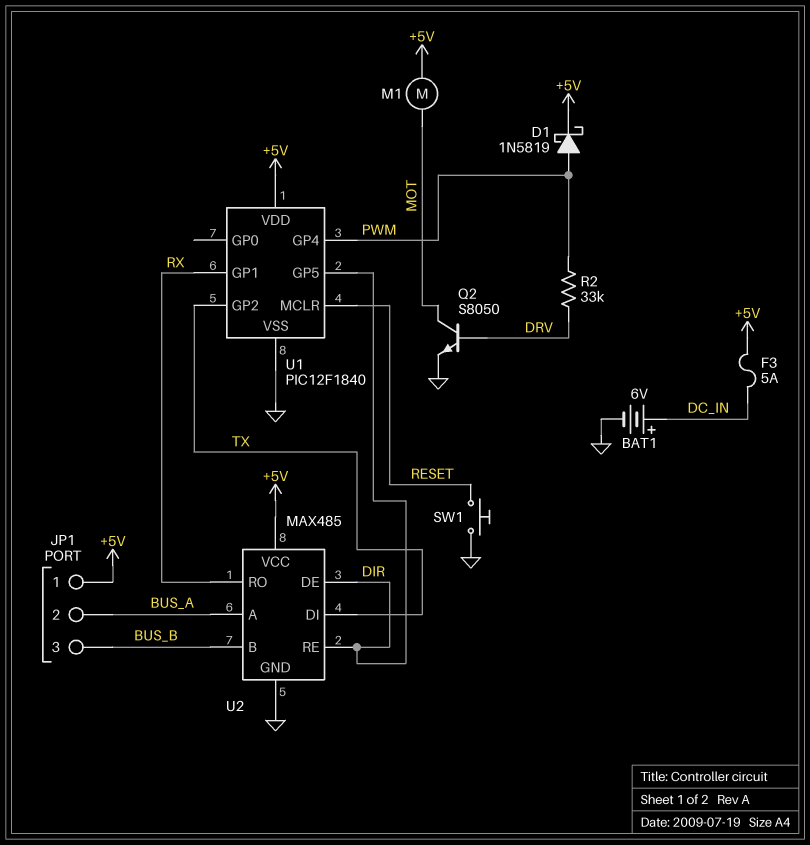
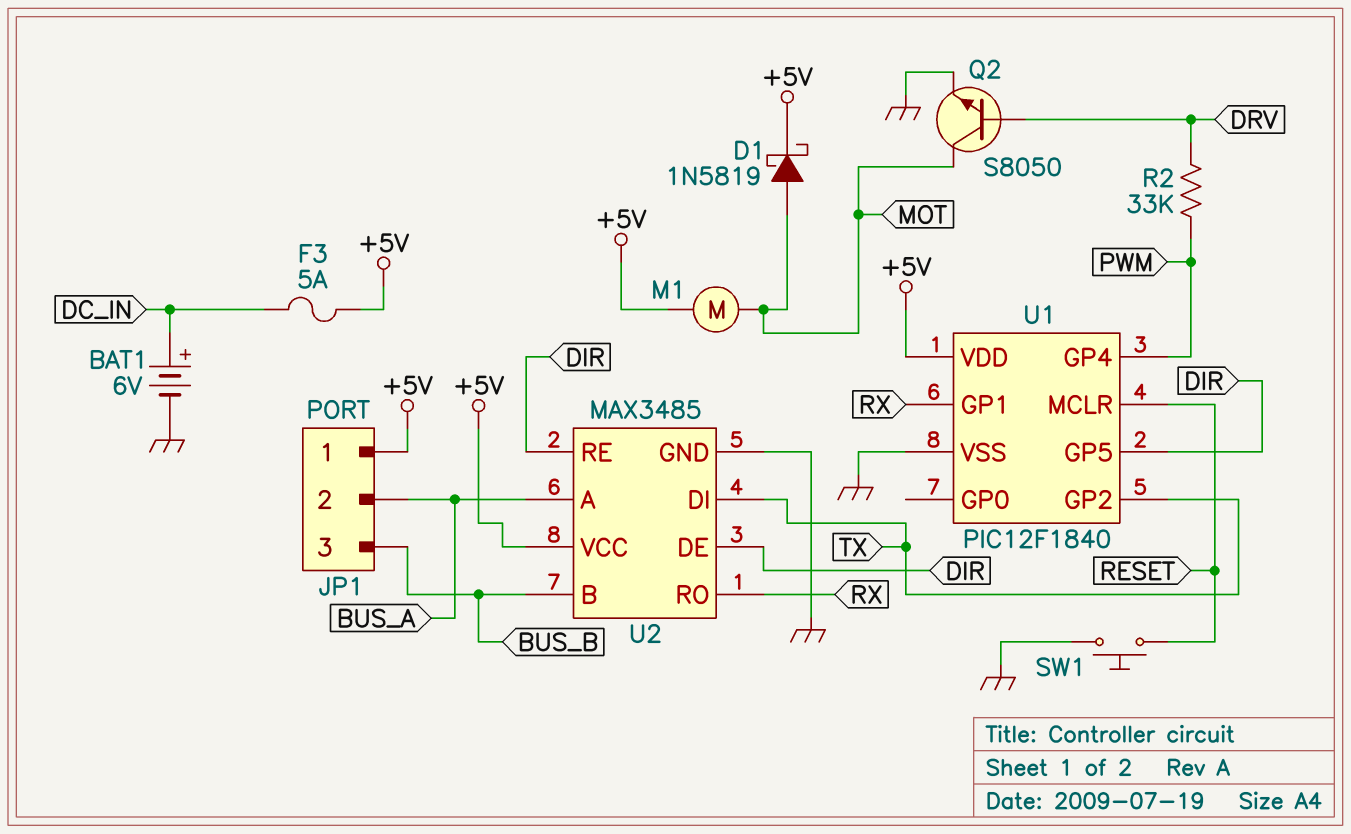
D1: schottky 1N5819 (A PWM, K +5V) -> schottky 1N5819 (A MOT, K +5V)
U2: MAX485 -> MAX3485

